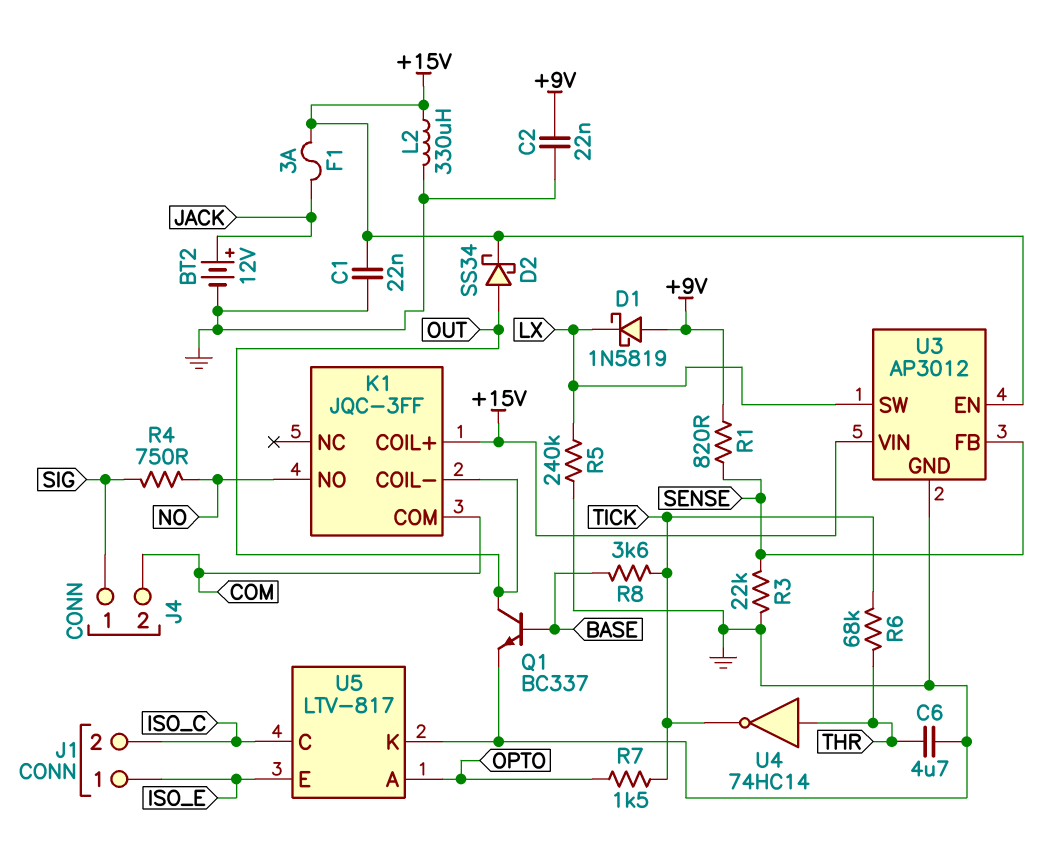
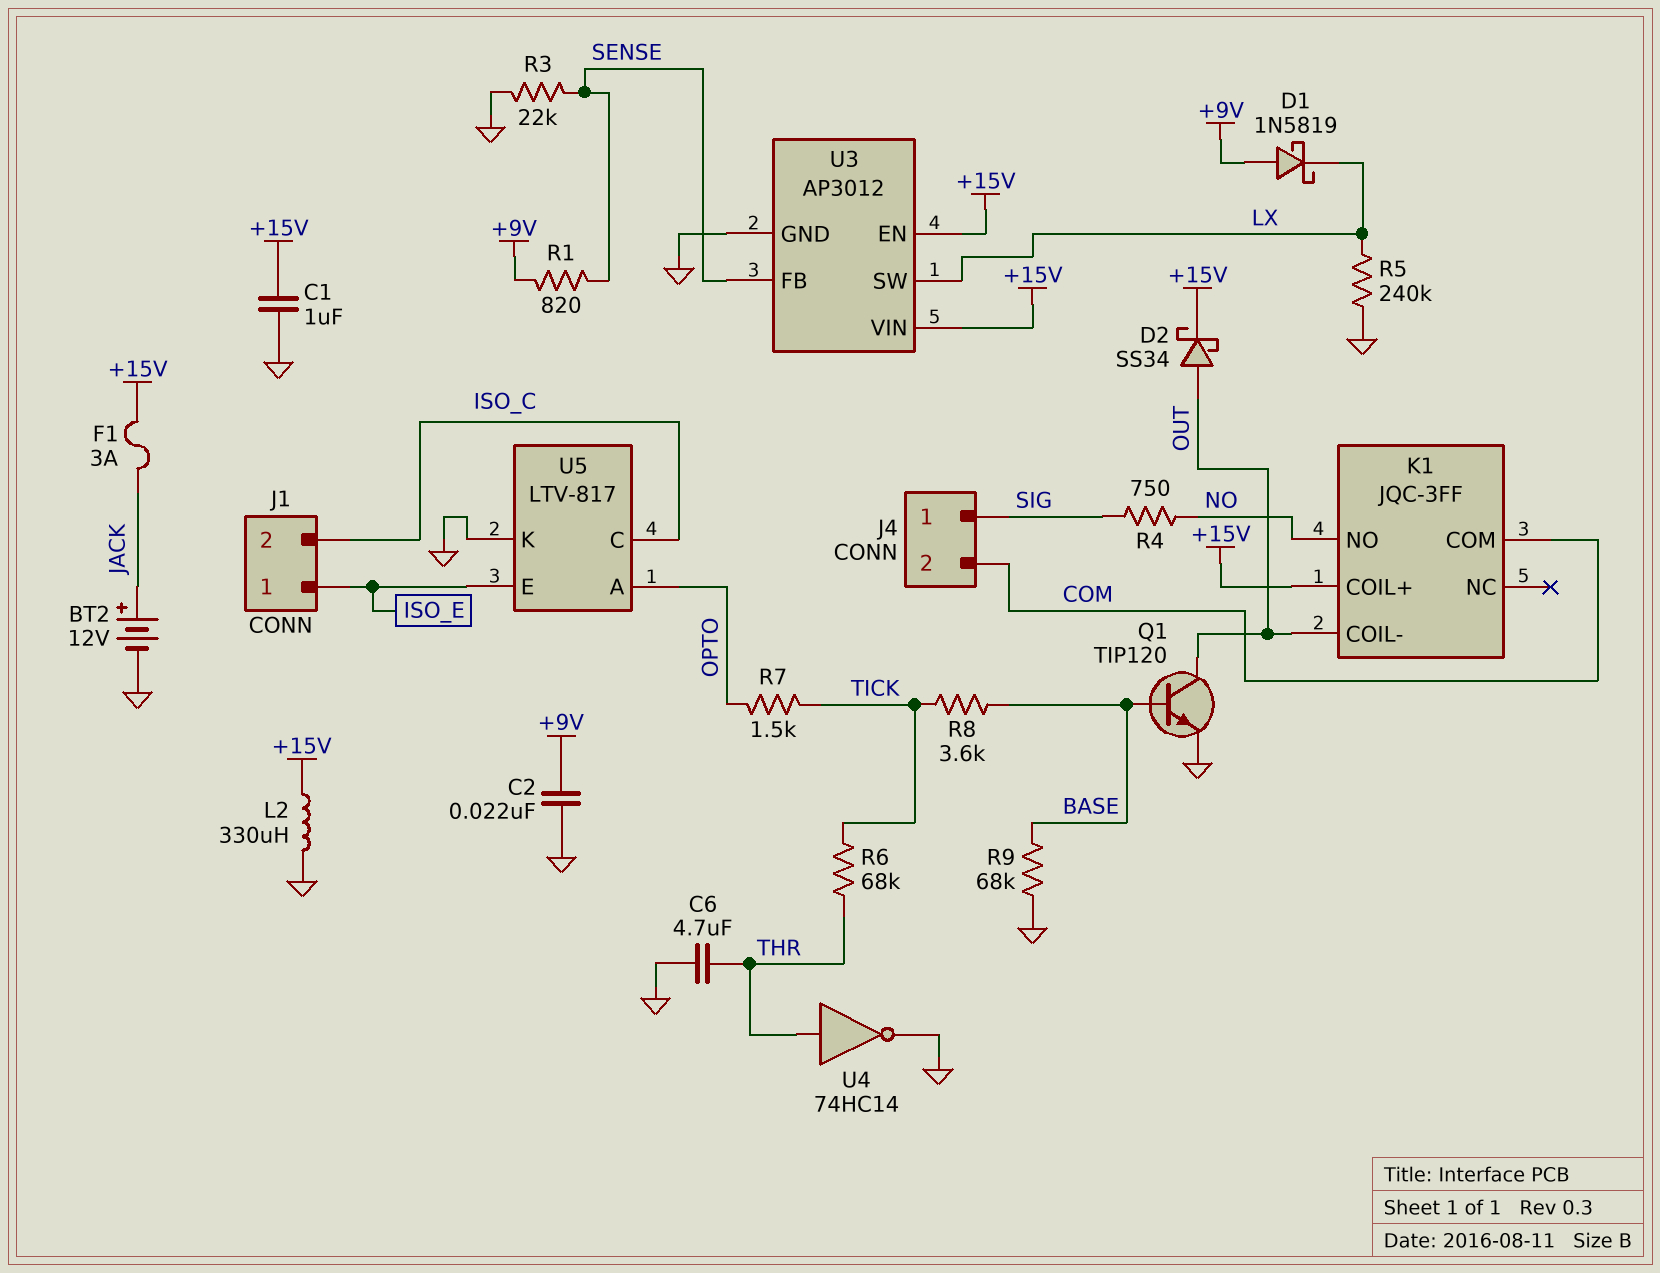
C1: 22nF (+15V, GND) -> 1uF (+15V, GND)
Q1: NPN BC337 (B BASE, C OUT, E GND) -> NPN TIP120 (B BASE, C OUT, E GND)
R9: none -> 68k (BASE, GND)
U4: NOT 74HC14 (in THR, out TICK) -> NOT 74HC14 (in THR, out GND)

